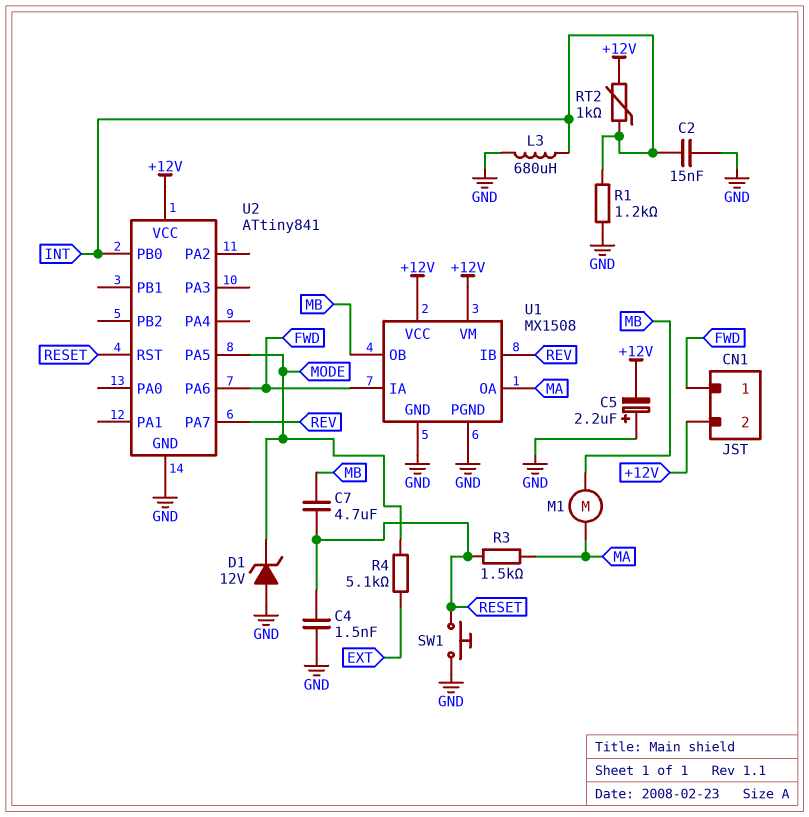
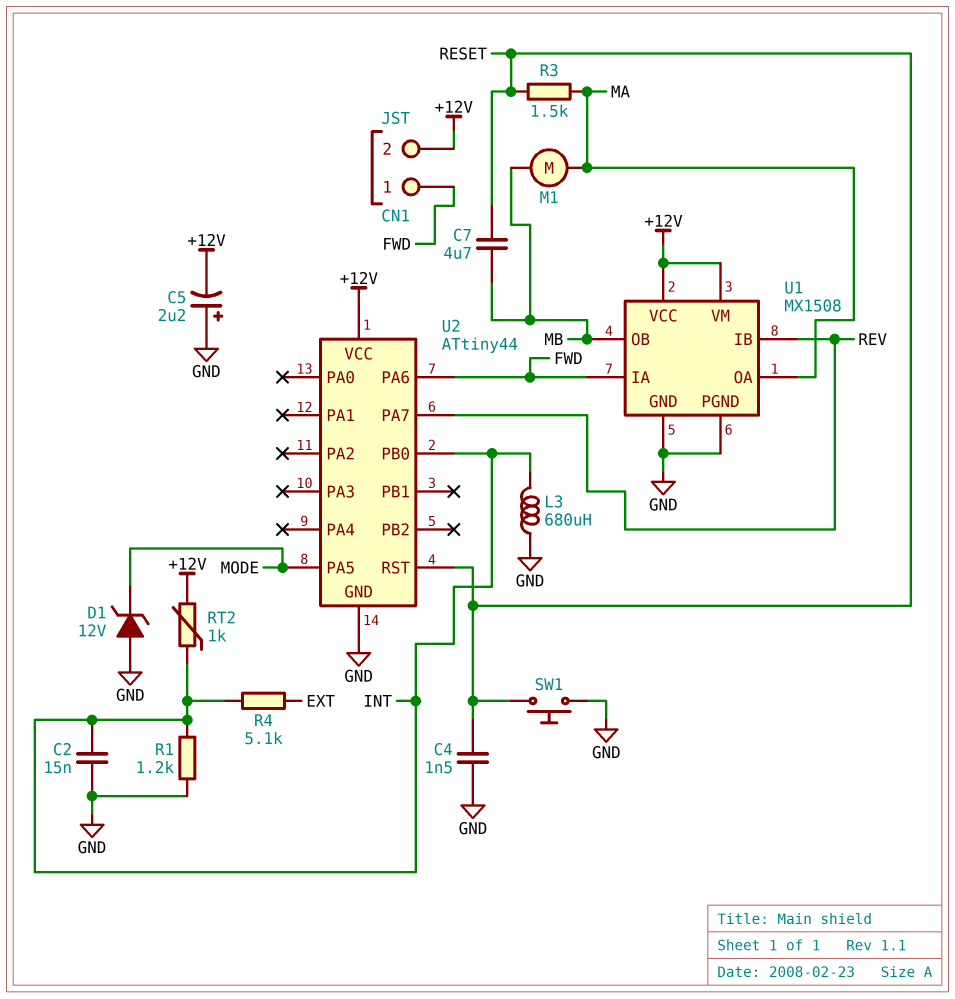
R4: 5.1k (EXT, MODE) -> 5.1k (EXT, INT)
U2: ATtiny841 -> ATtiny44

